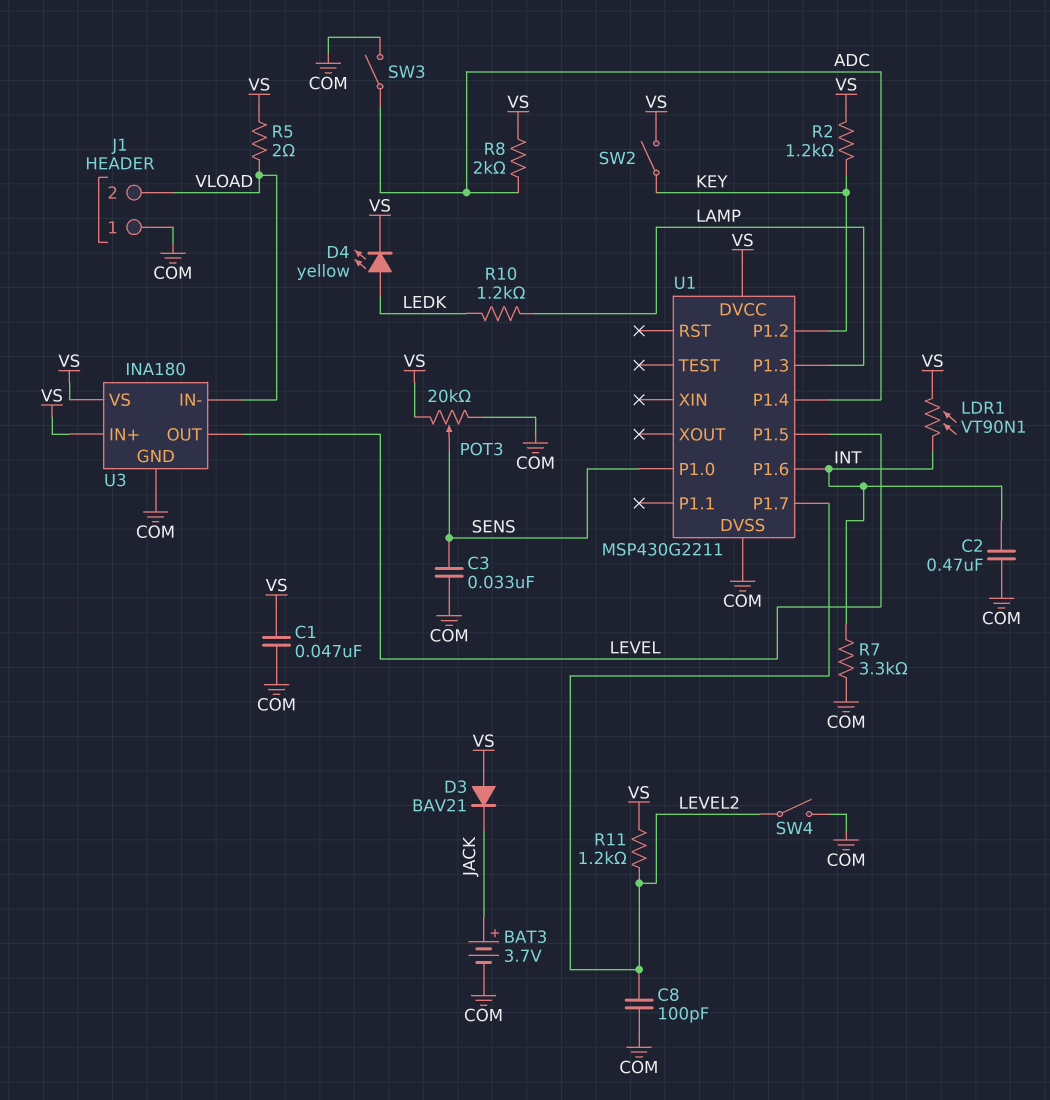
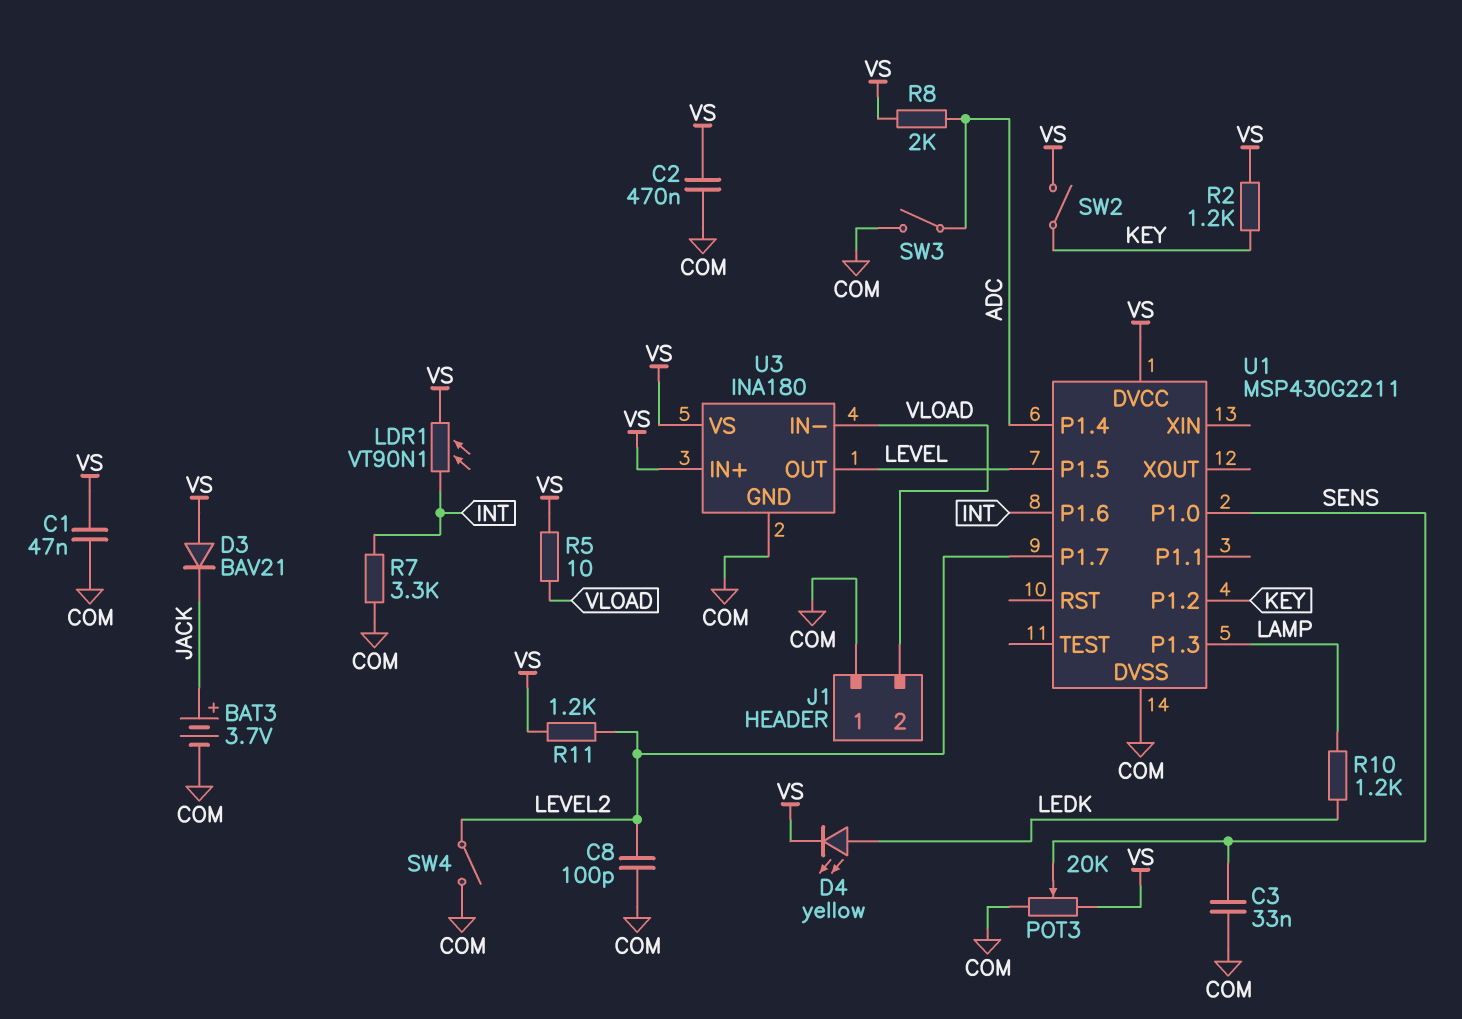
C2: 470nF (COM, INT) -> 470nF (COM, VS)
R5: 2 (VLOAD, VS) -> 10 (VLOAD, VS)

